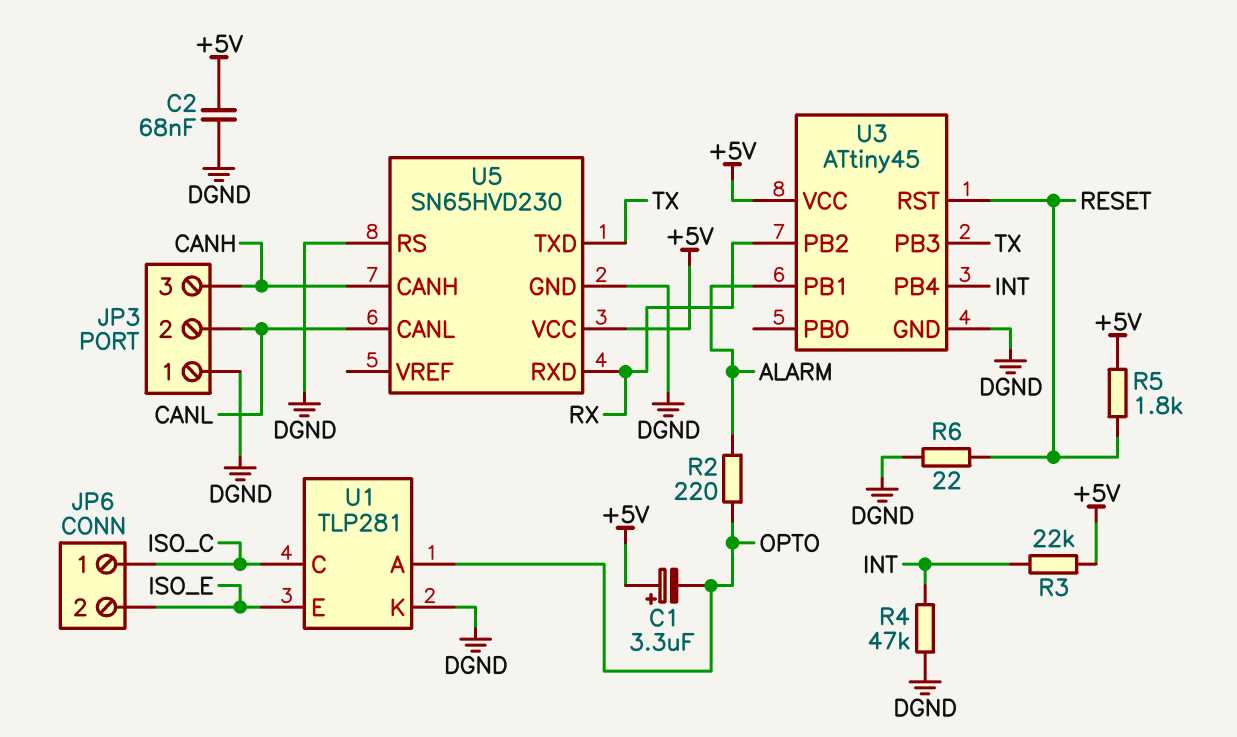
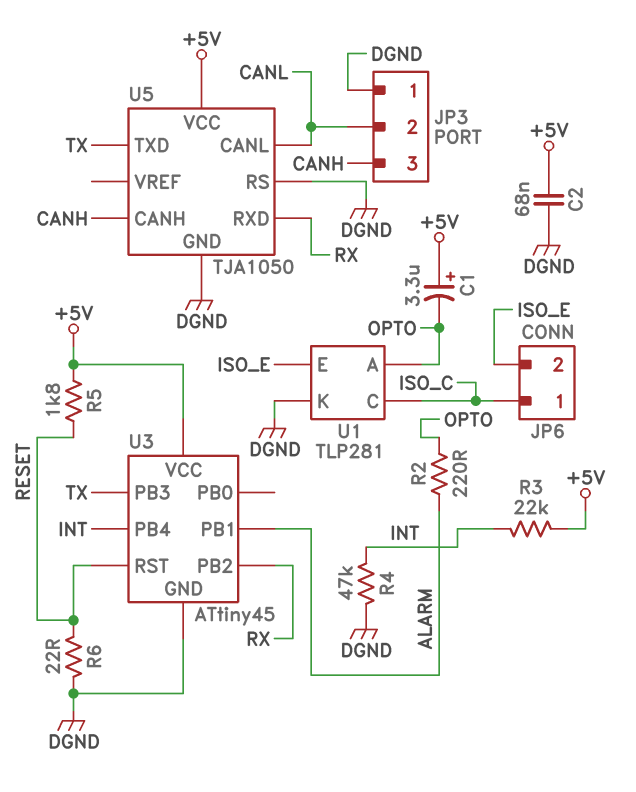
U5: SN65HVD230 -> TJA1050

